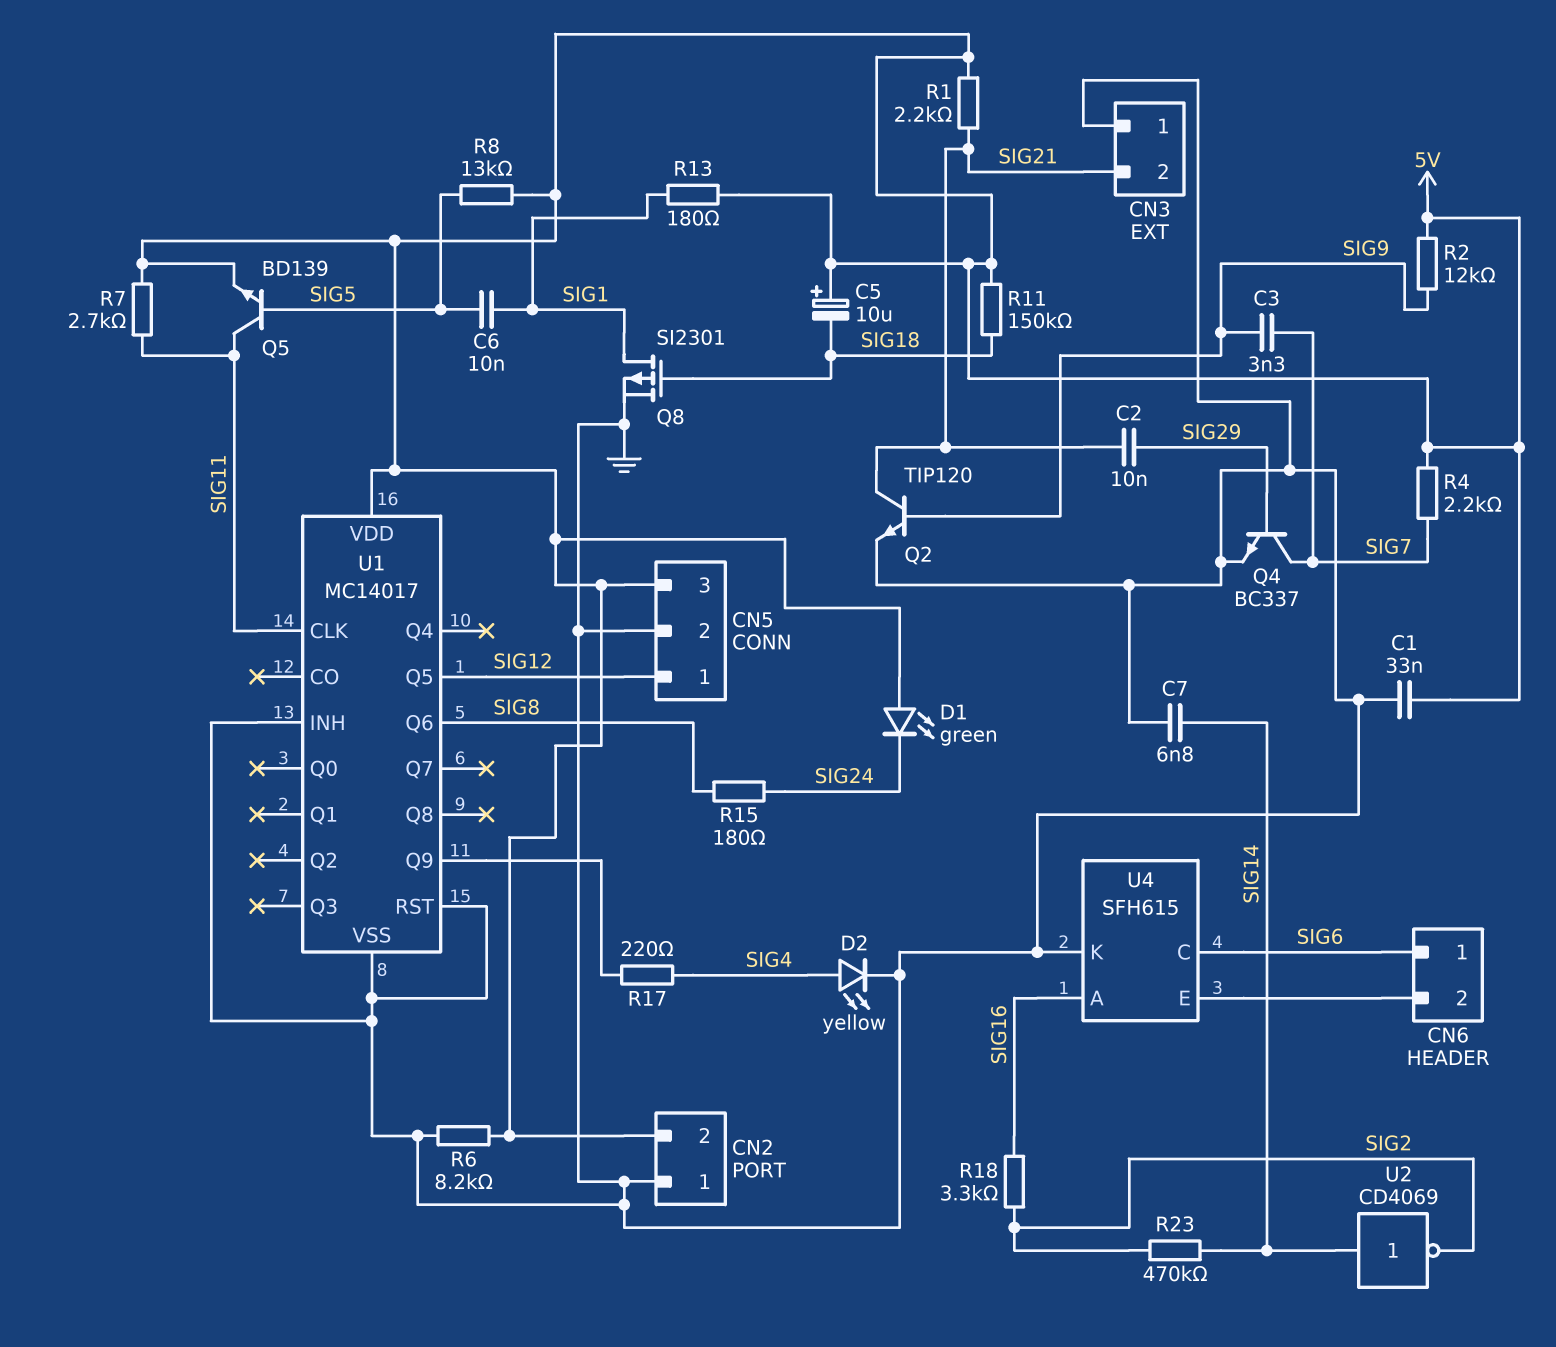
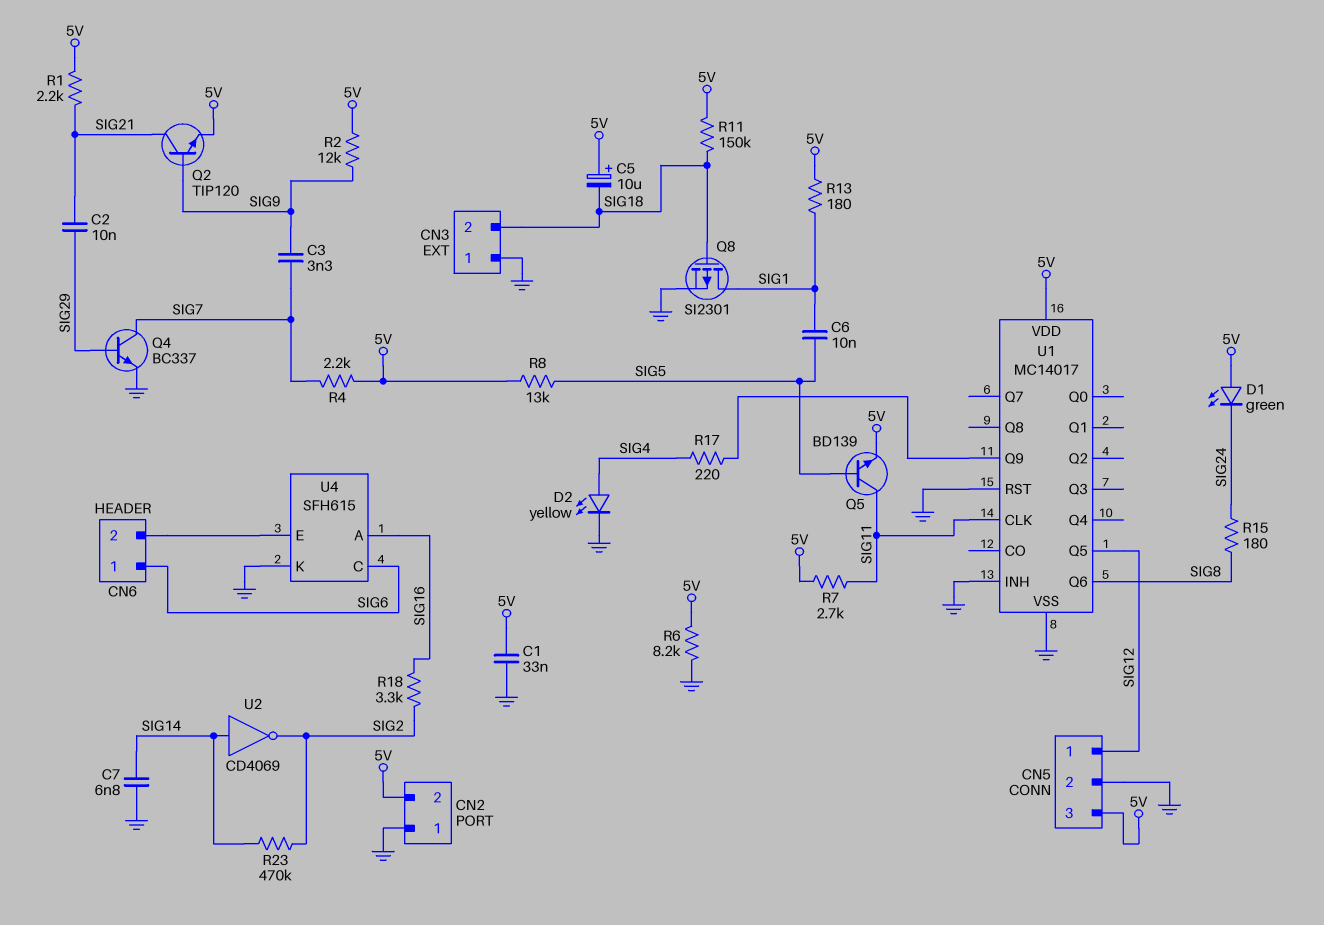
CN3 pin 2: SIG21 -> SIG18
Q2: NPN TIP120 (B SIG9, C SIG21, E GND) -> NPN TIP120 (B SIG9, C SIG21, E 5V)

